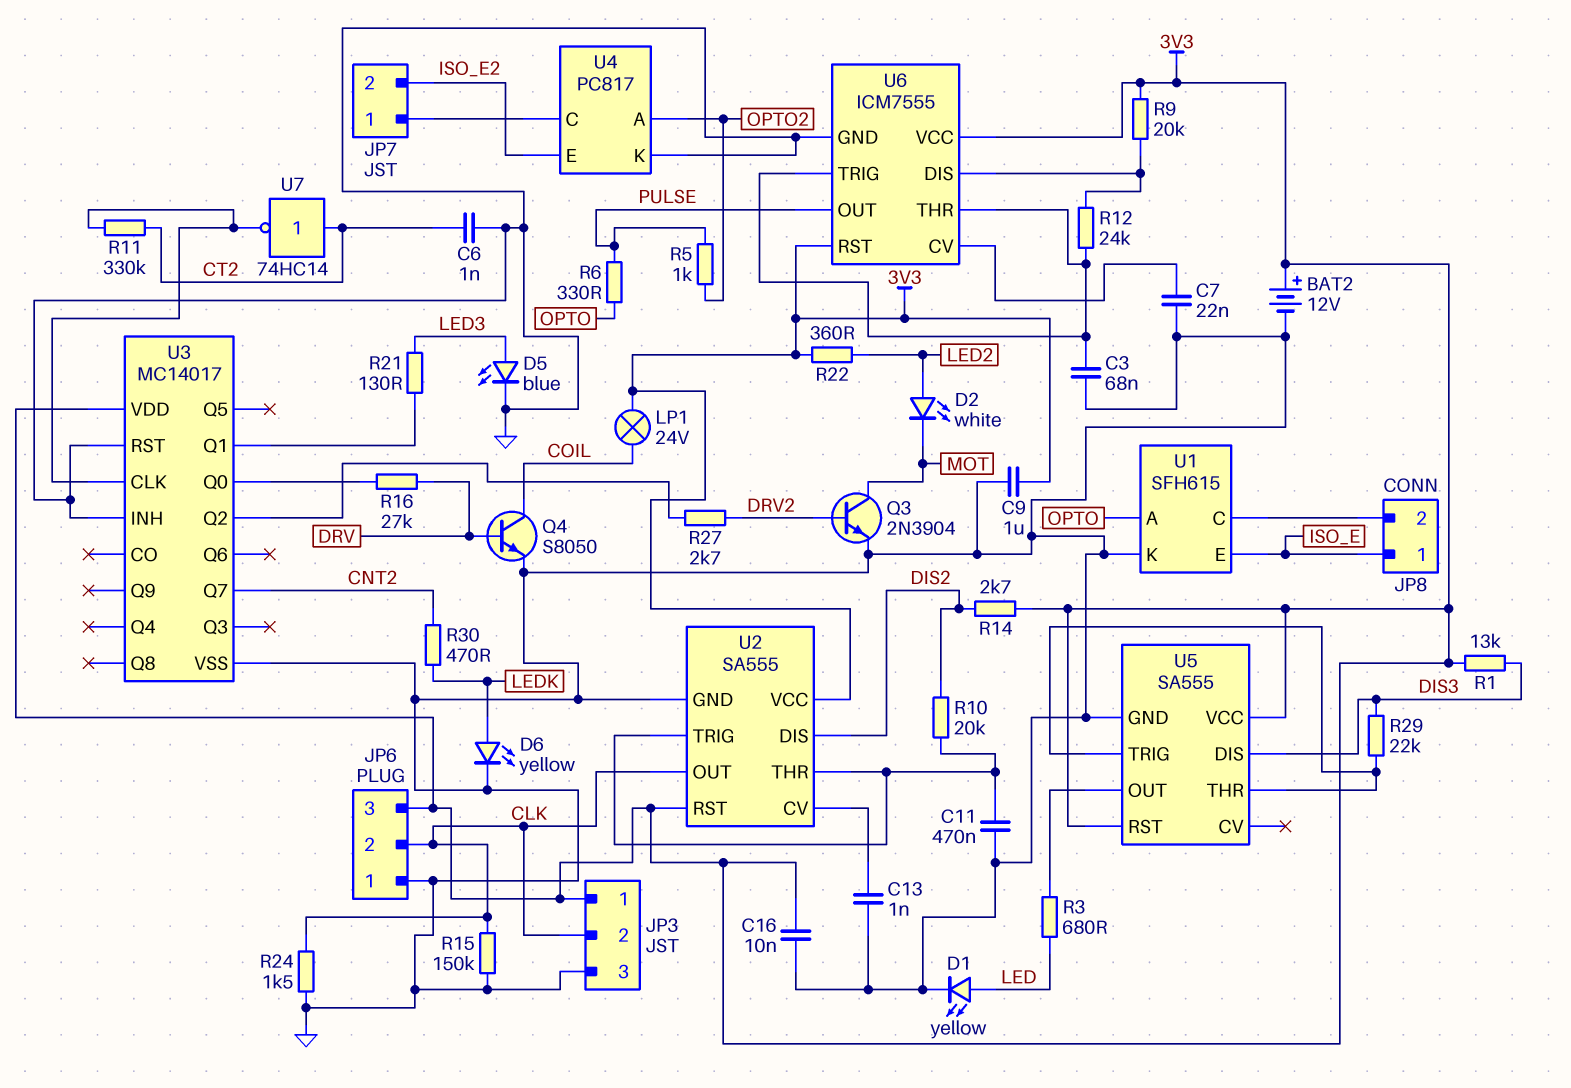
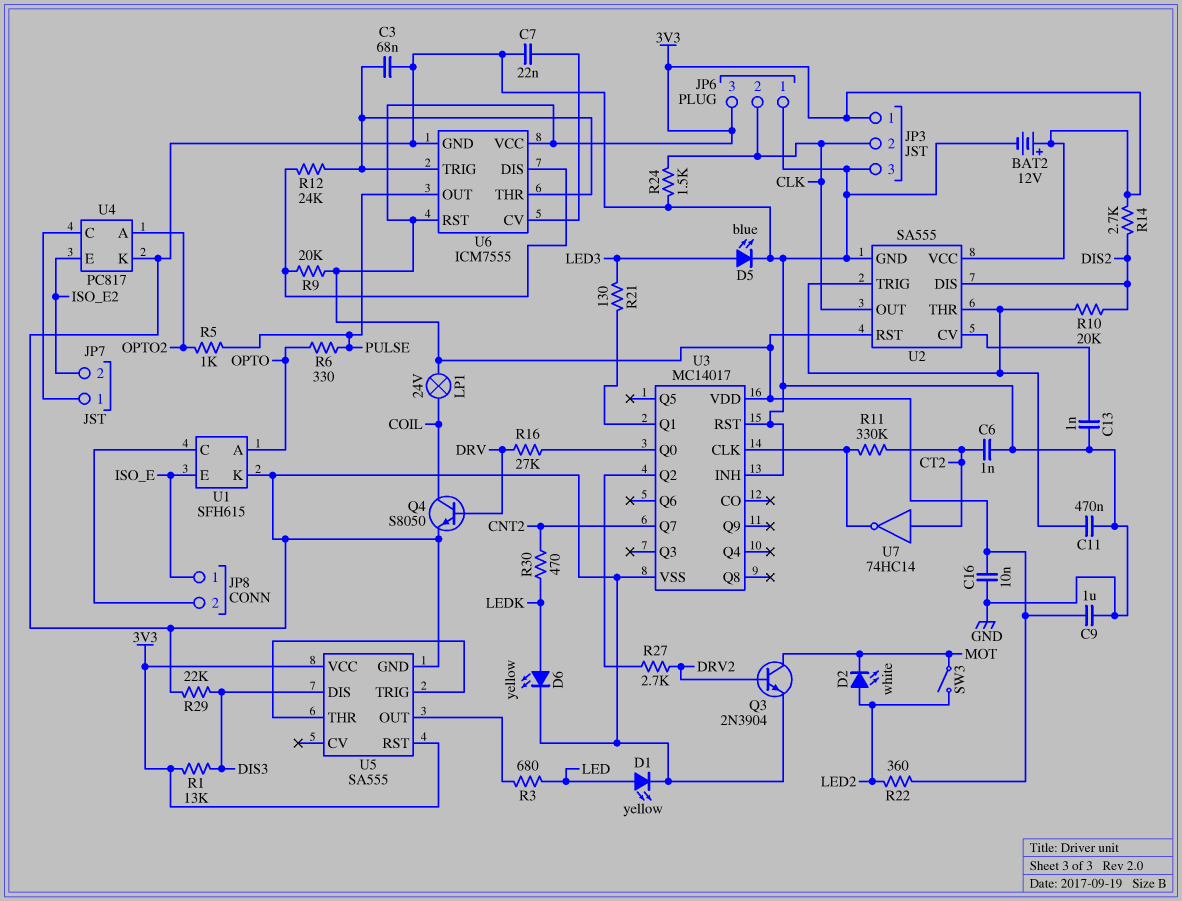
R15: 150k (CLK, GND) -> none
R29: 22k (DIS3, U5/THR) -> 22k (DIS3, GND)
SW3: none -> switch (LED2, MOT)

